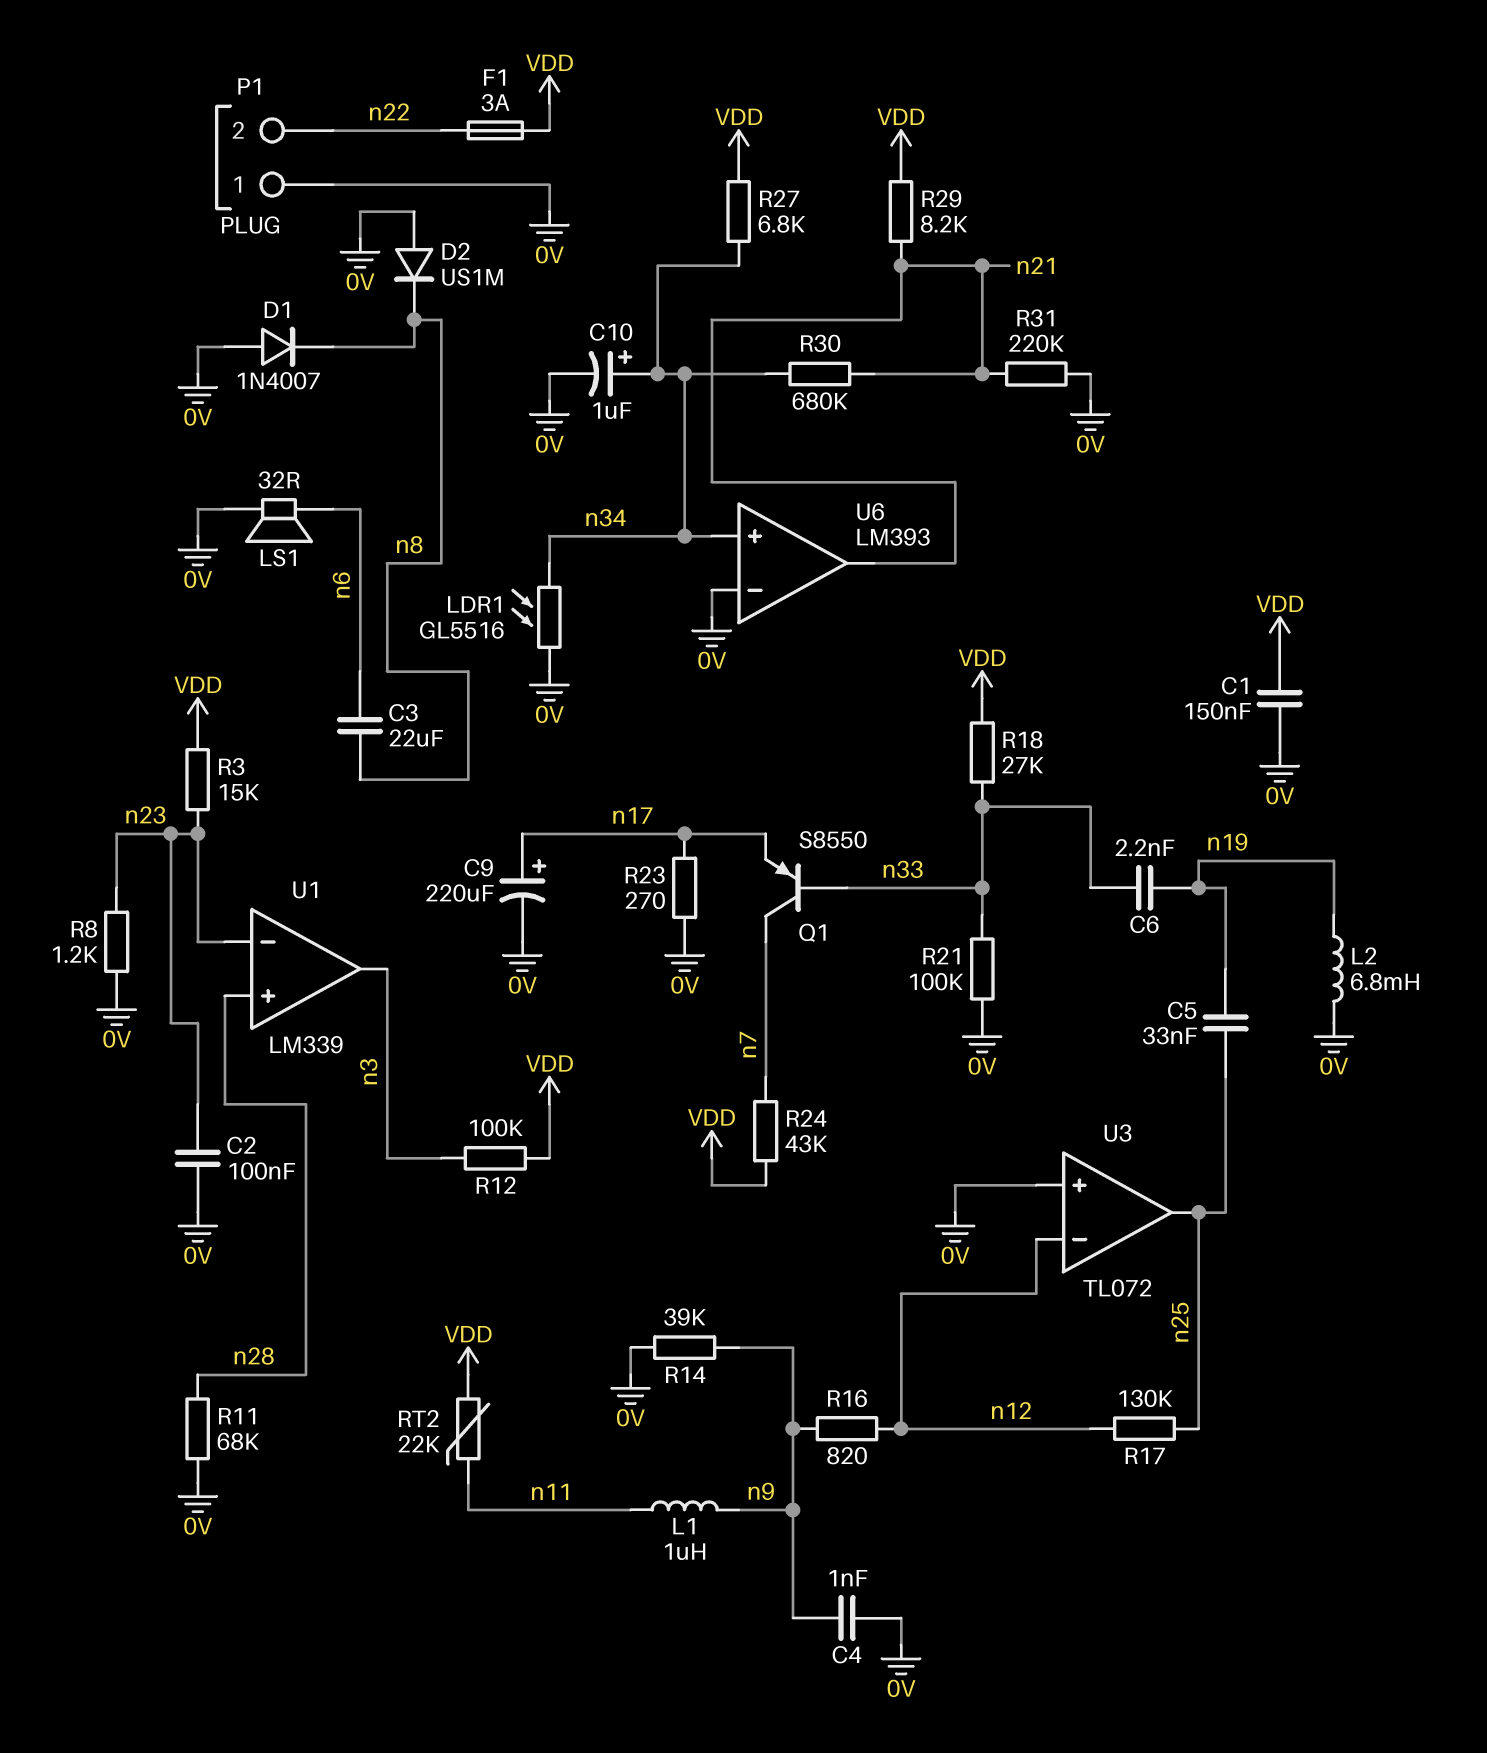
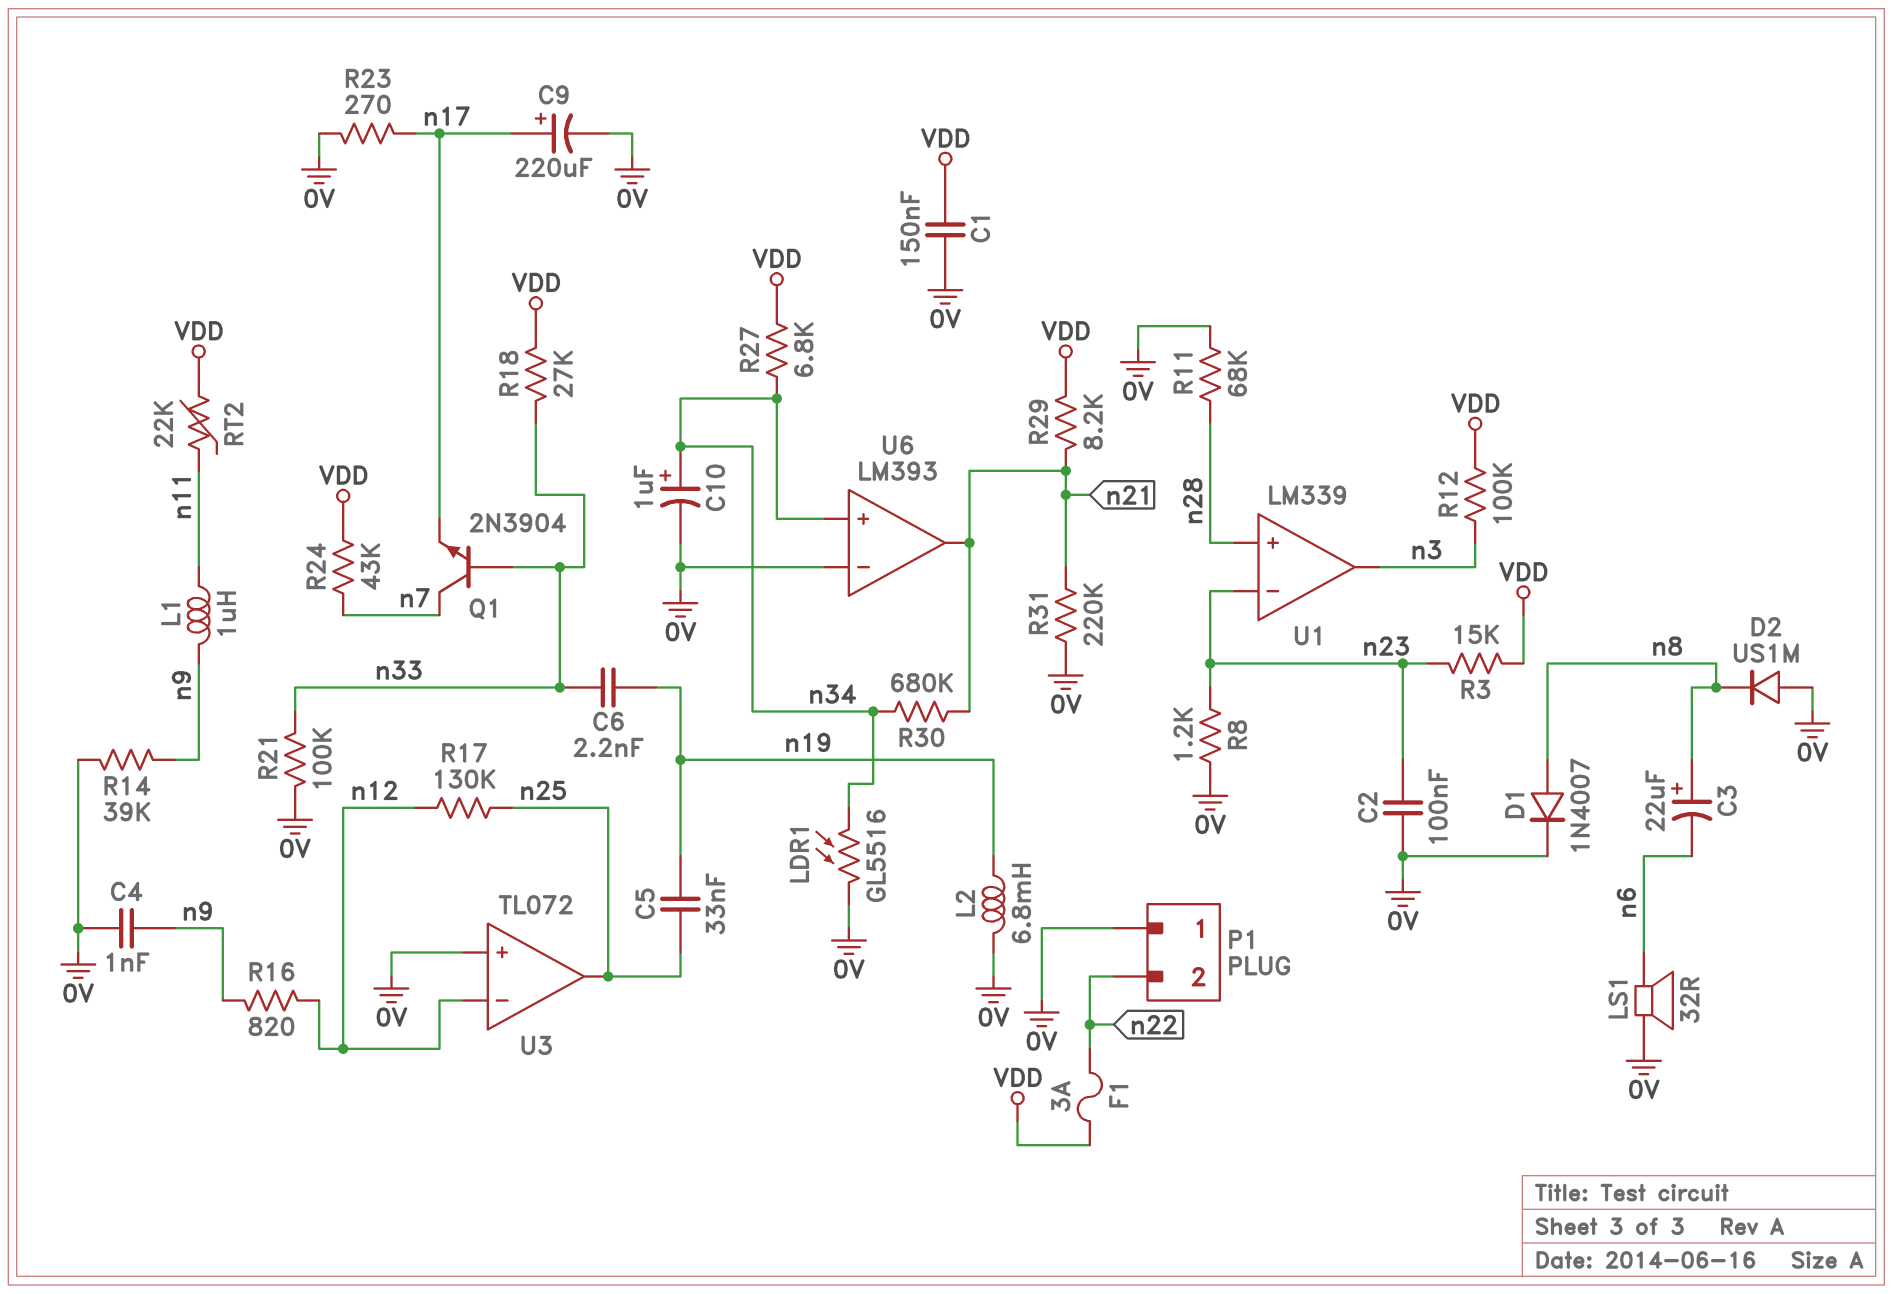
C3: 22uF (n6, n8) -> 22uF (plus n8, minus n6)
D1: diode 1N4007 (A 0V, K n8) -> diode 1N4007 (A n8, K 0V)
Q1: PNP S8550 (B n33, C n7, E n17) -> NPN 2N3904 (B n33, C n7, E n17)

